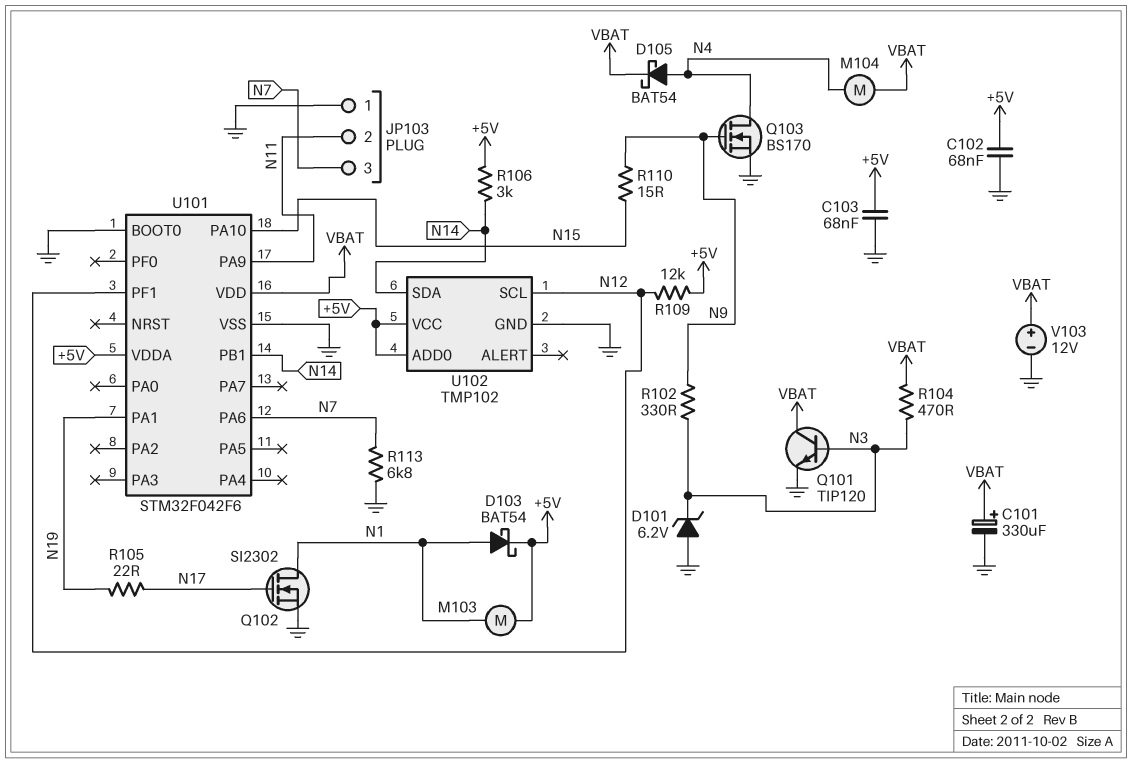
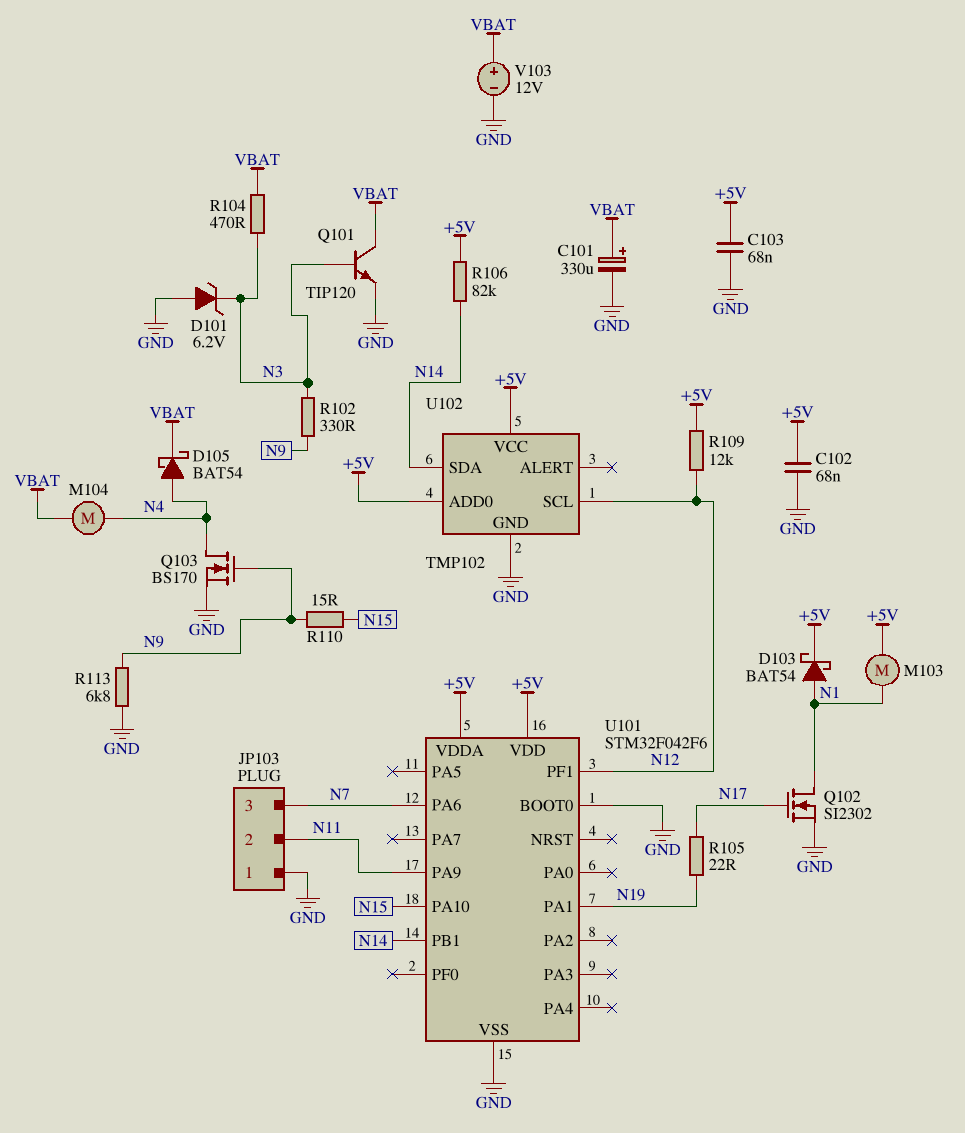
R106: 3k (+5V, N14) -> 82k (+5V, N14)
R113: 6.8k (GND, N7) -> 6.8k (GND, N9)
U101 pin VDD: VBAT -> +5V

